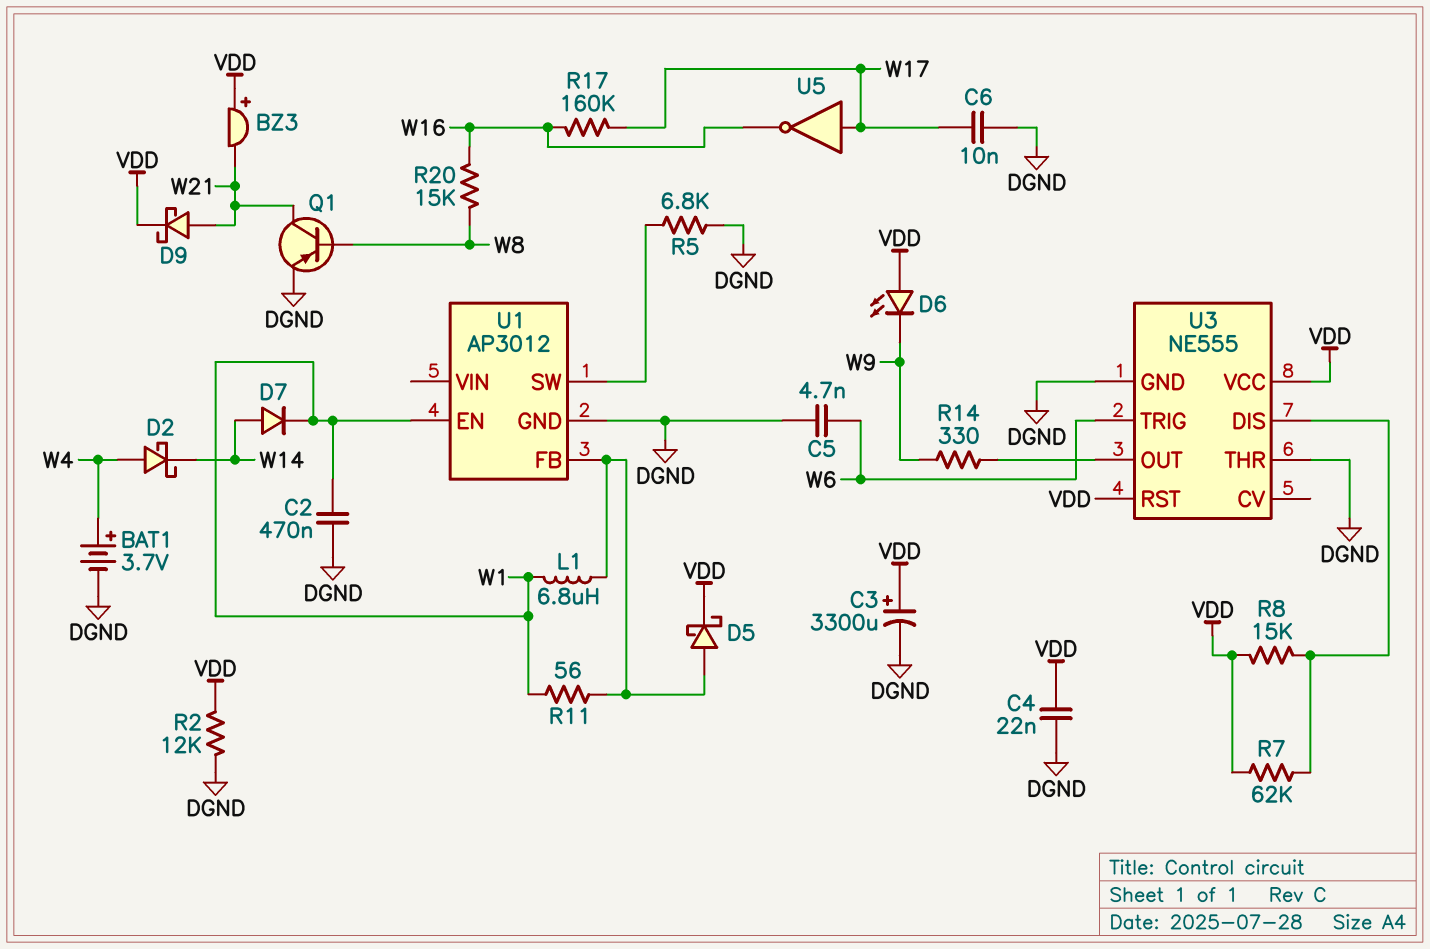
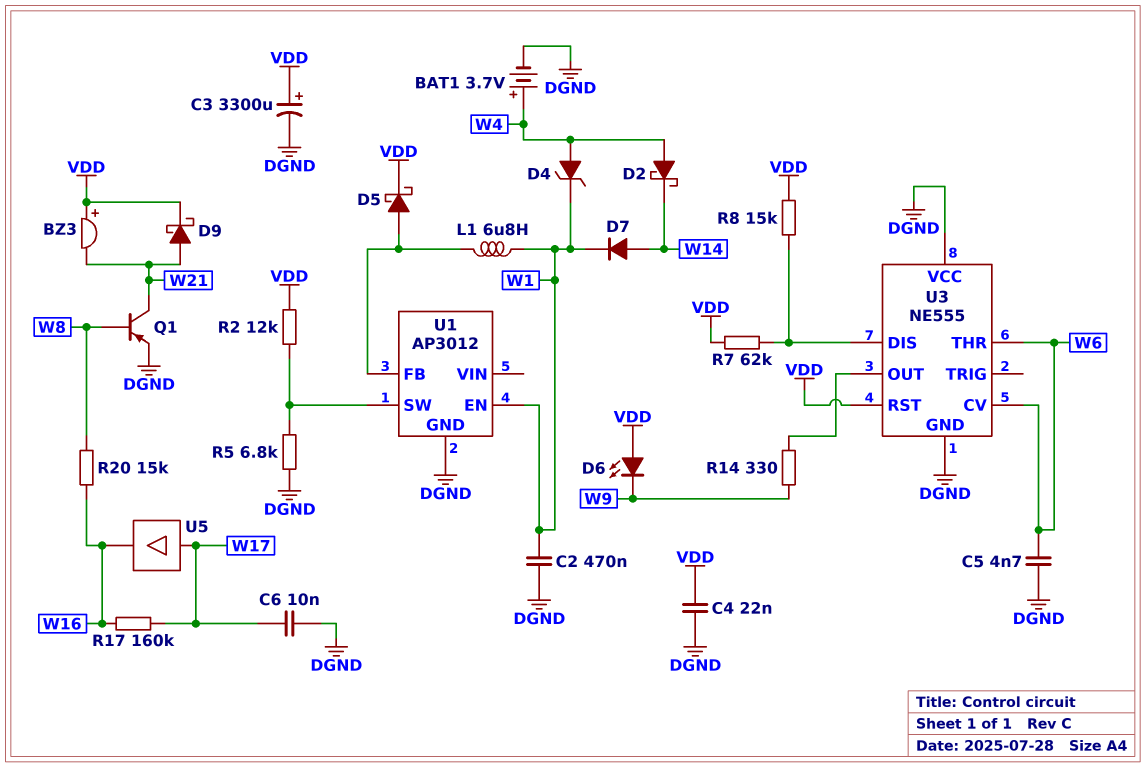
D4: none -> zener (A W4, K W1)
R2: 12k (DGND, VDD) -> 12k (U1/SW, VDD)
R11: 56 (U1/FB, W1) -> none
U3 pin CV: none -> W6
U3 pin THR: DGND -> W6
U3 pin TRIG: W6 -> none
U3 pin VCC: VDD -> DGND
U5: NOT (in W17, out W16) -> buffer (in W17, out W16)

